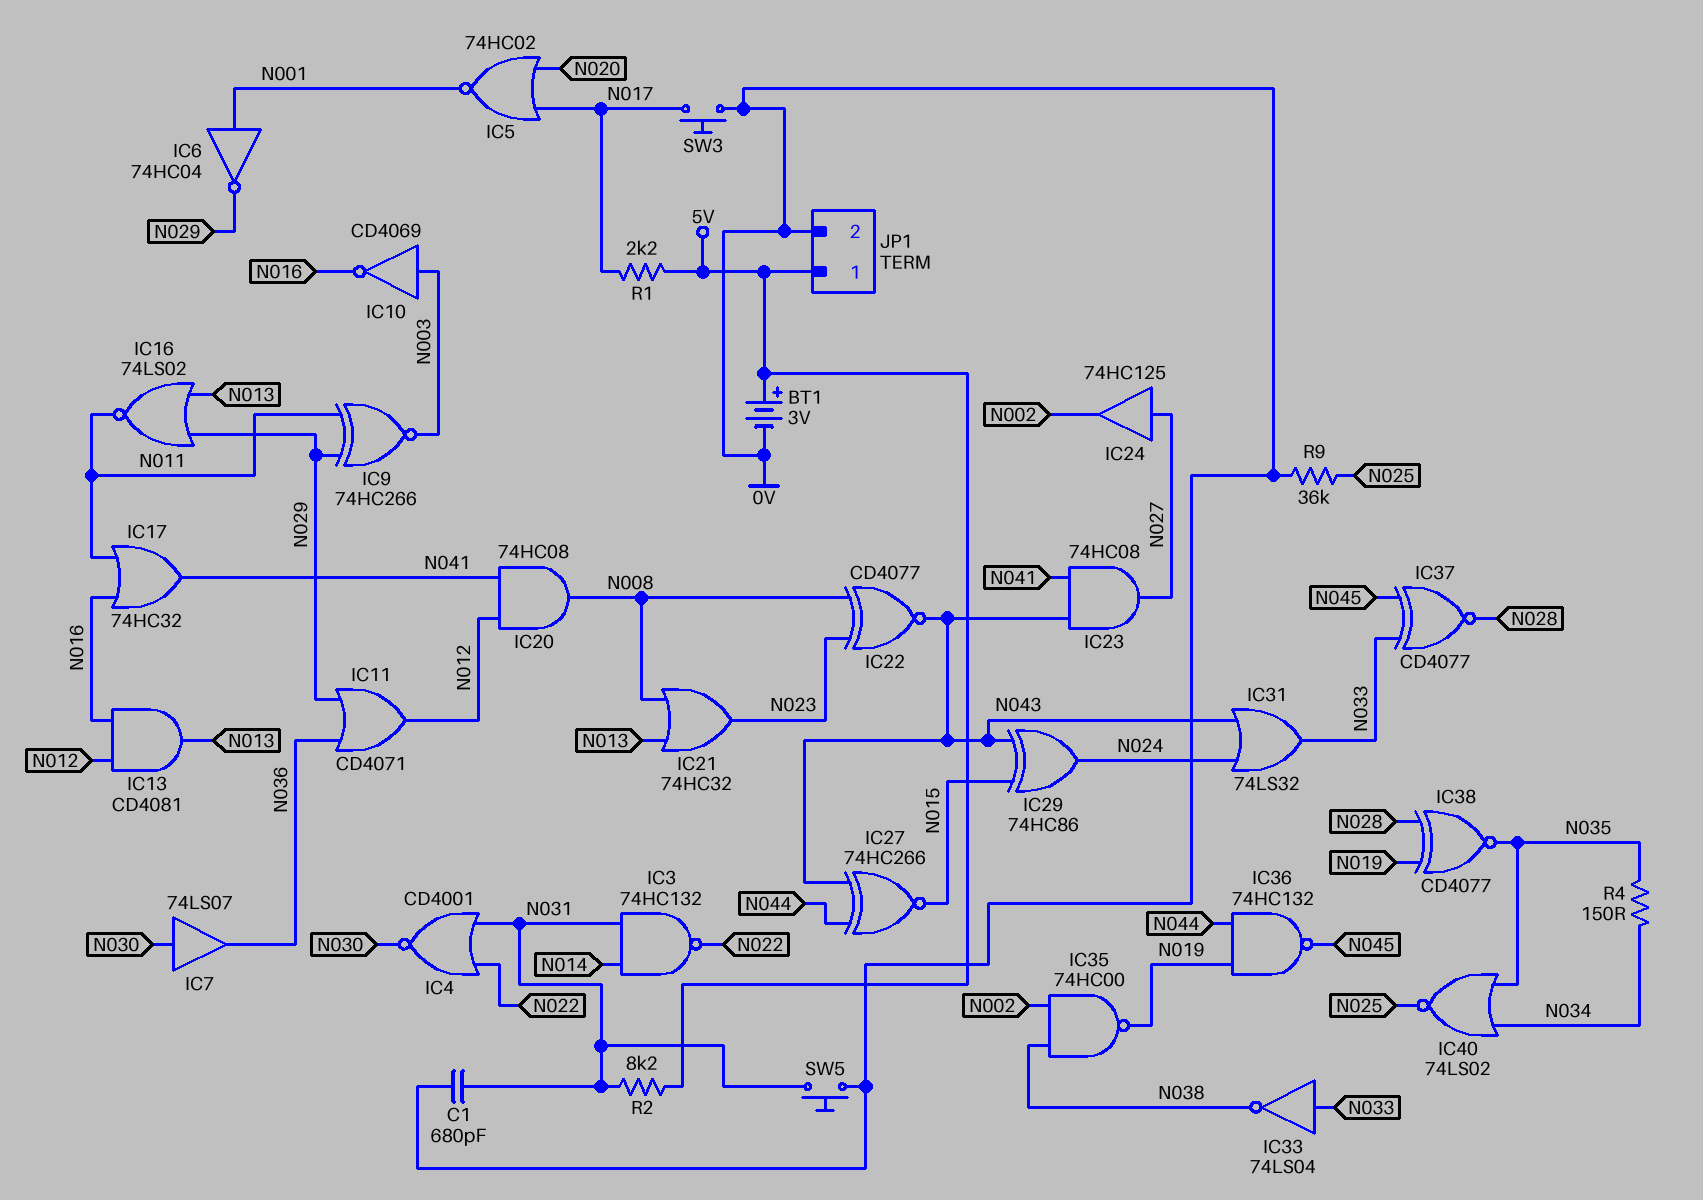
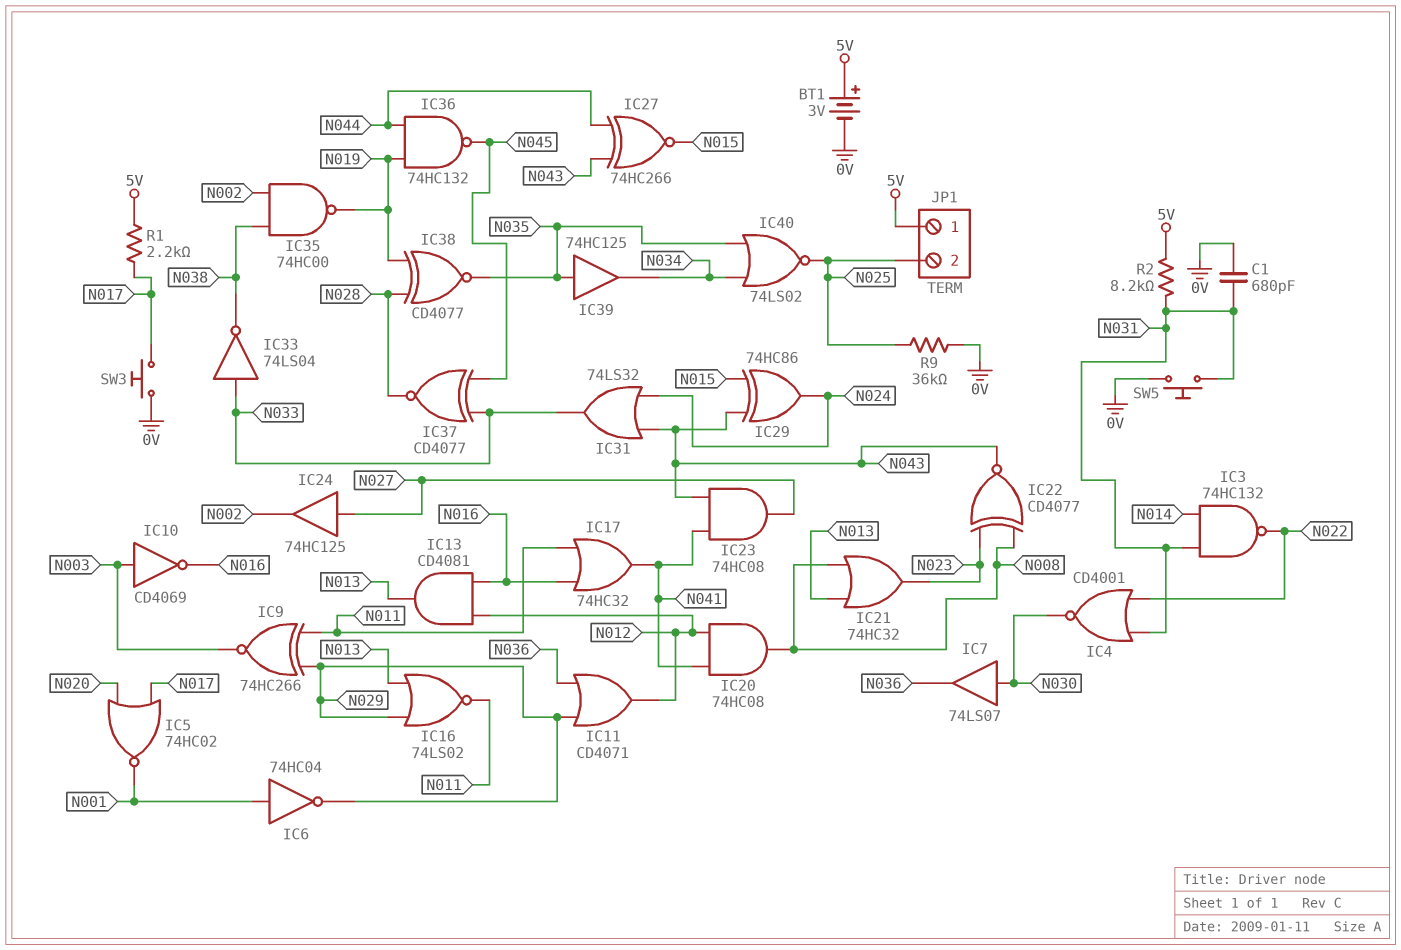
IC39: none -> buffer 74HC125 (in N035, out N034)
JP1 pin 2: 0V -> N025
R4: 150 (N034, N035) -> none

